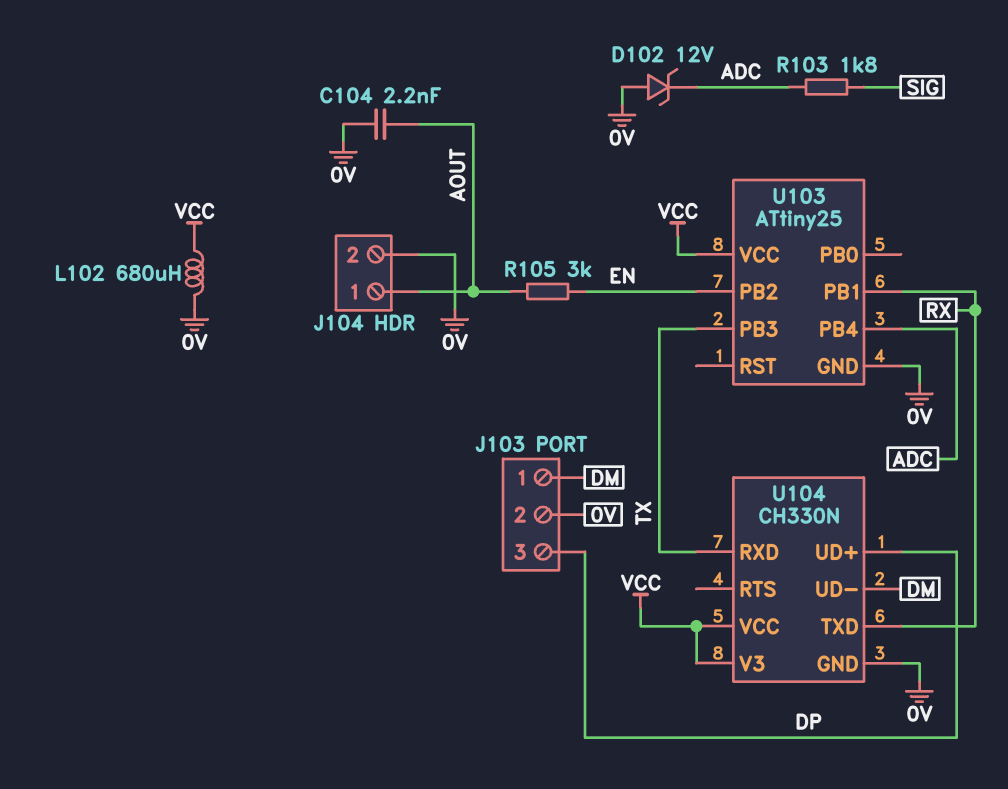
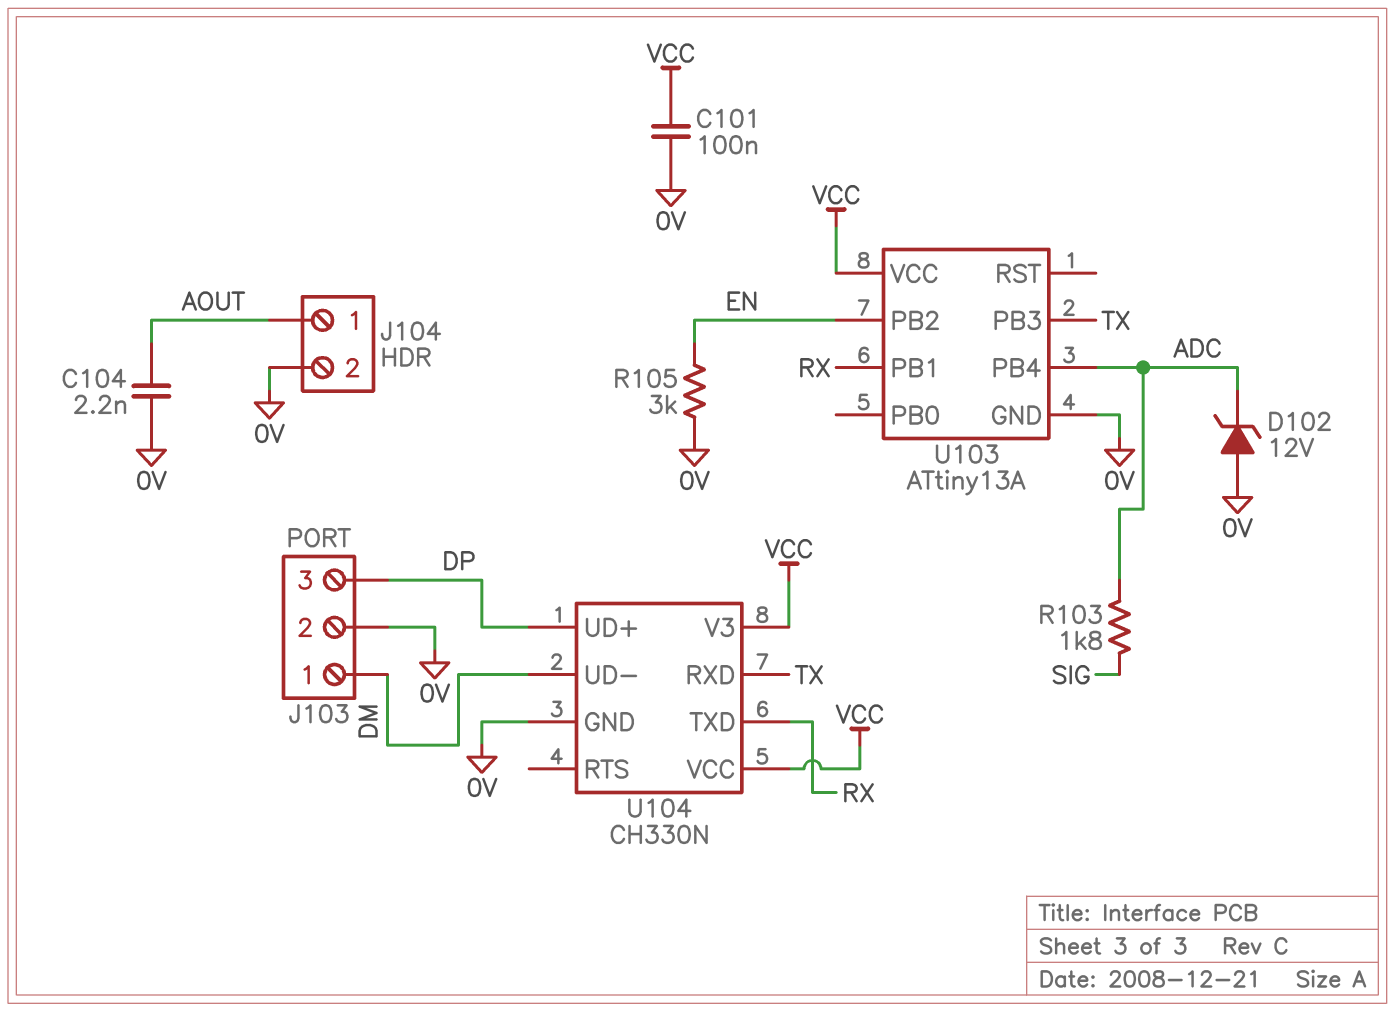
C101: none -> 100nF (0V, VCC)
L102: 680uH (0V, VCC) -> none
R105: 3k (AOUT, EN) -> 3k (0V, EN)
U103: ATtiny25 -> ATtiny13A

